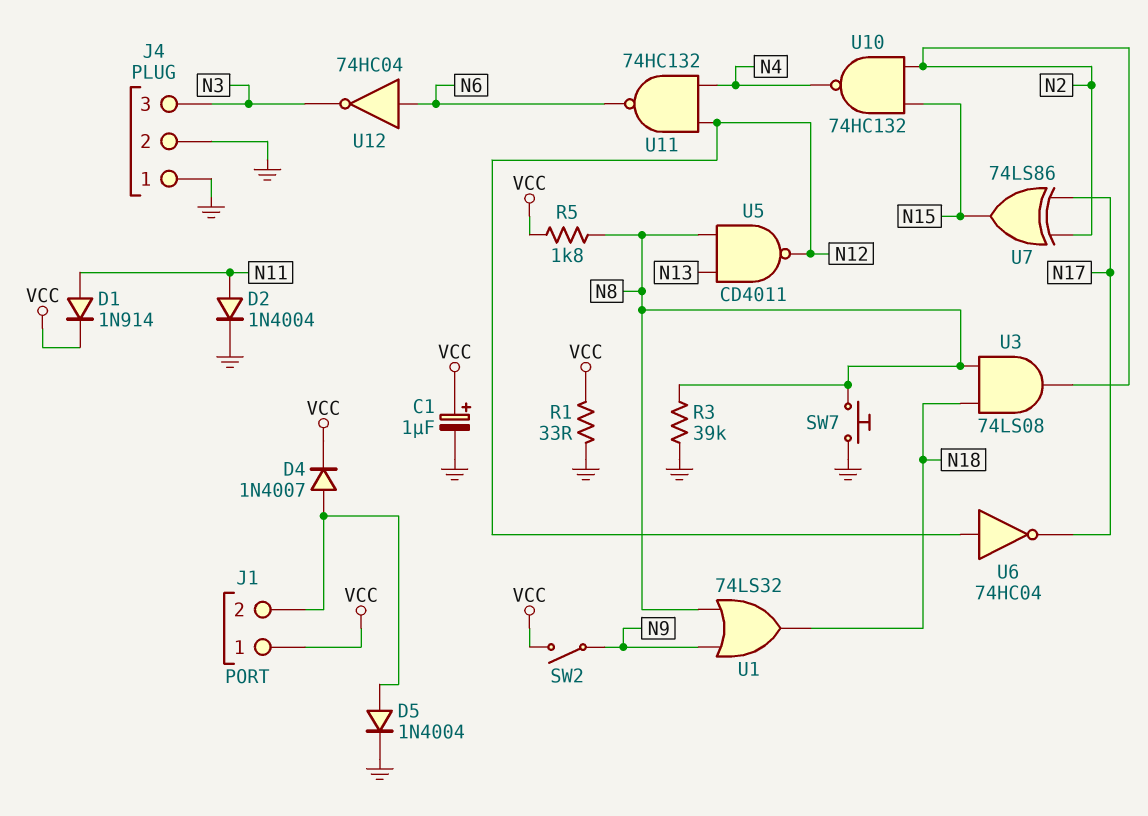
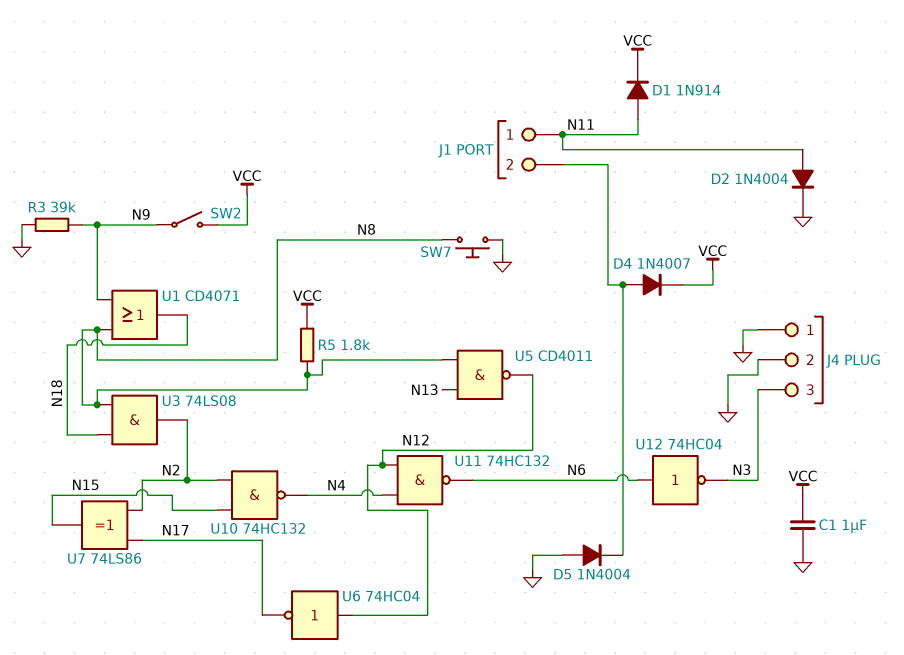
C1: 1uF (plus VCC, minus GND) -> 1uF (GND, VCC)
D5: diode 1N4004 (A J1/2, K GND) -> diode 1N4004 (A GND, K J1/2)
J1 pin 1: VCC -> N11
R1: 33 (GND, VCC) -> none
R3: 39k (GND, N8) -> 39k (GND, N9)
U1: OR 74LS32 (in N8, in N9, out N18) -> OR CD4071 (in N8, in N9, out N18)

